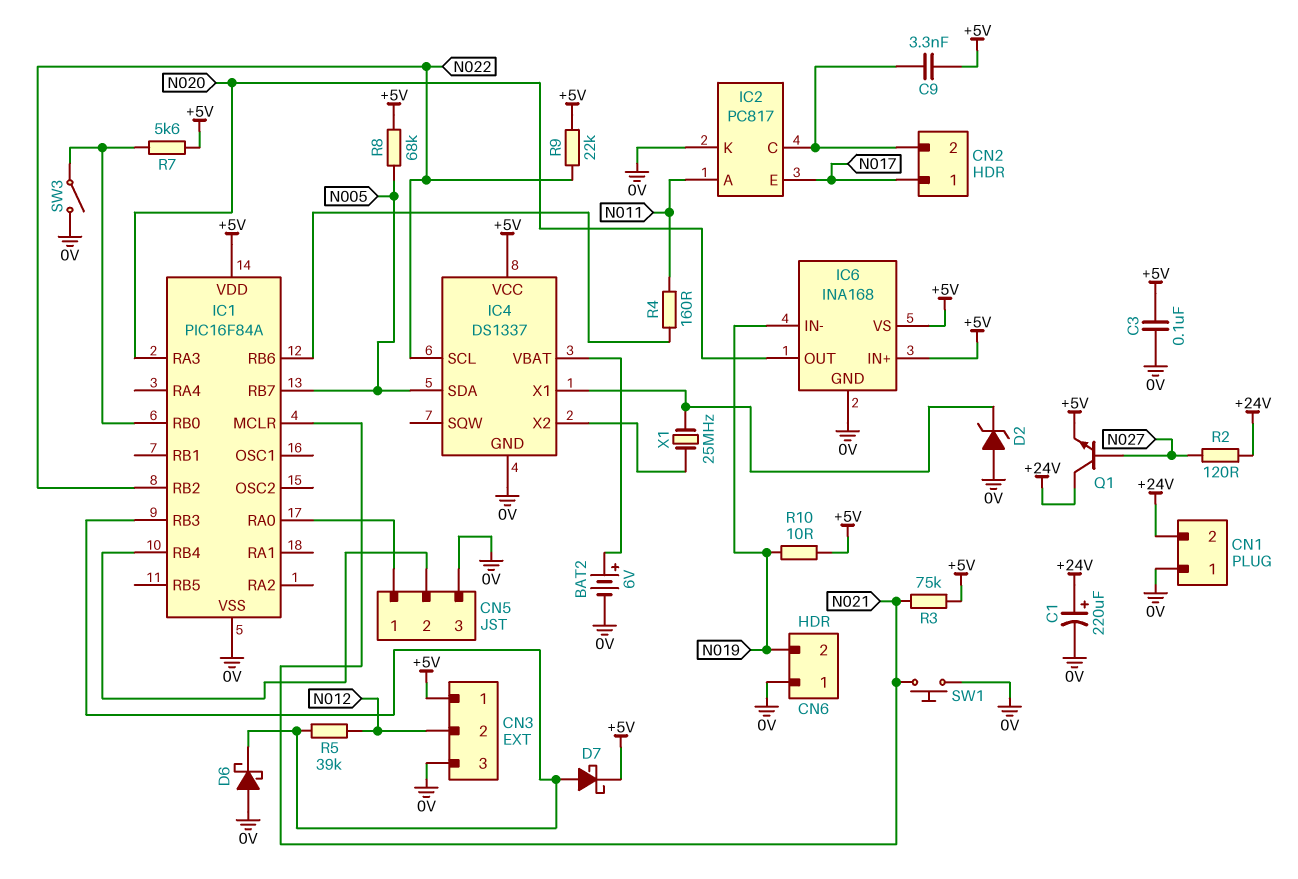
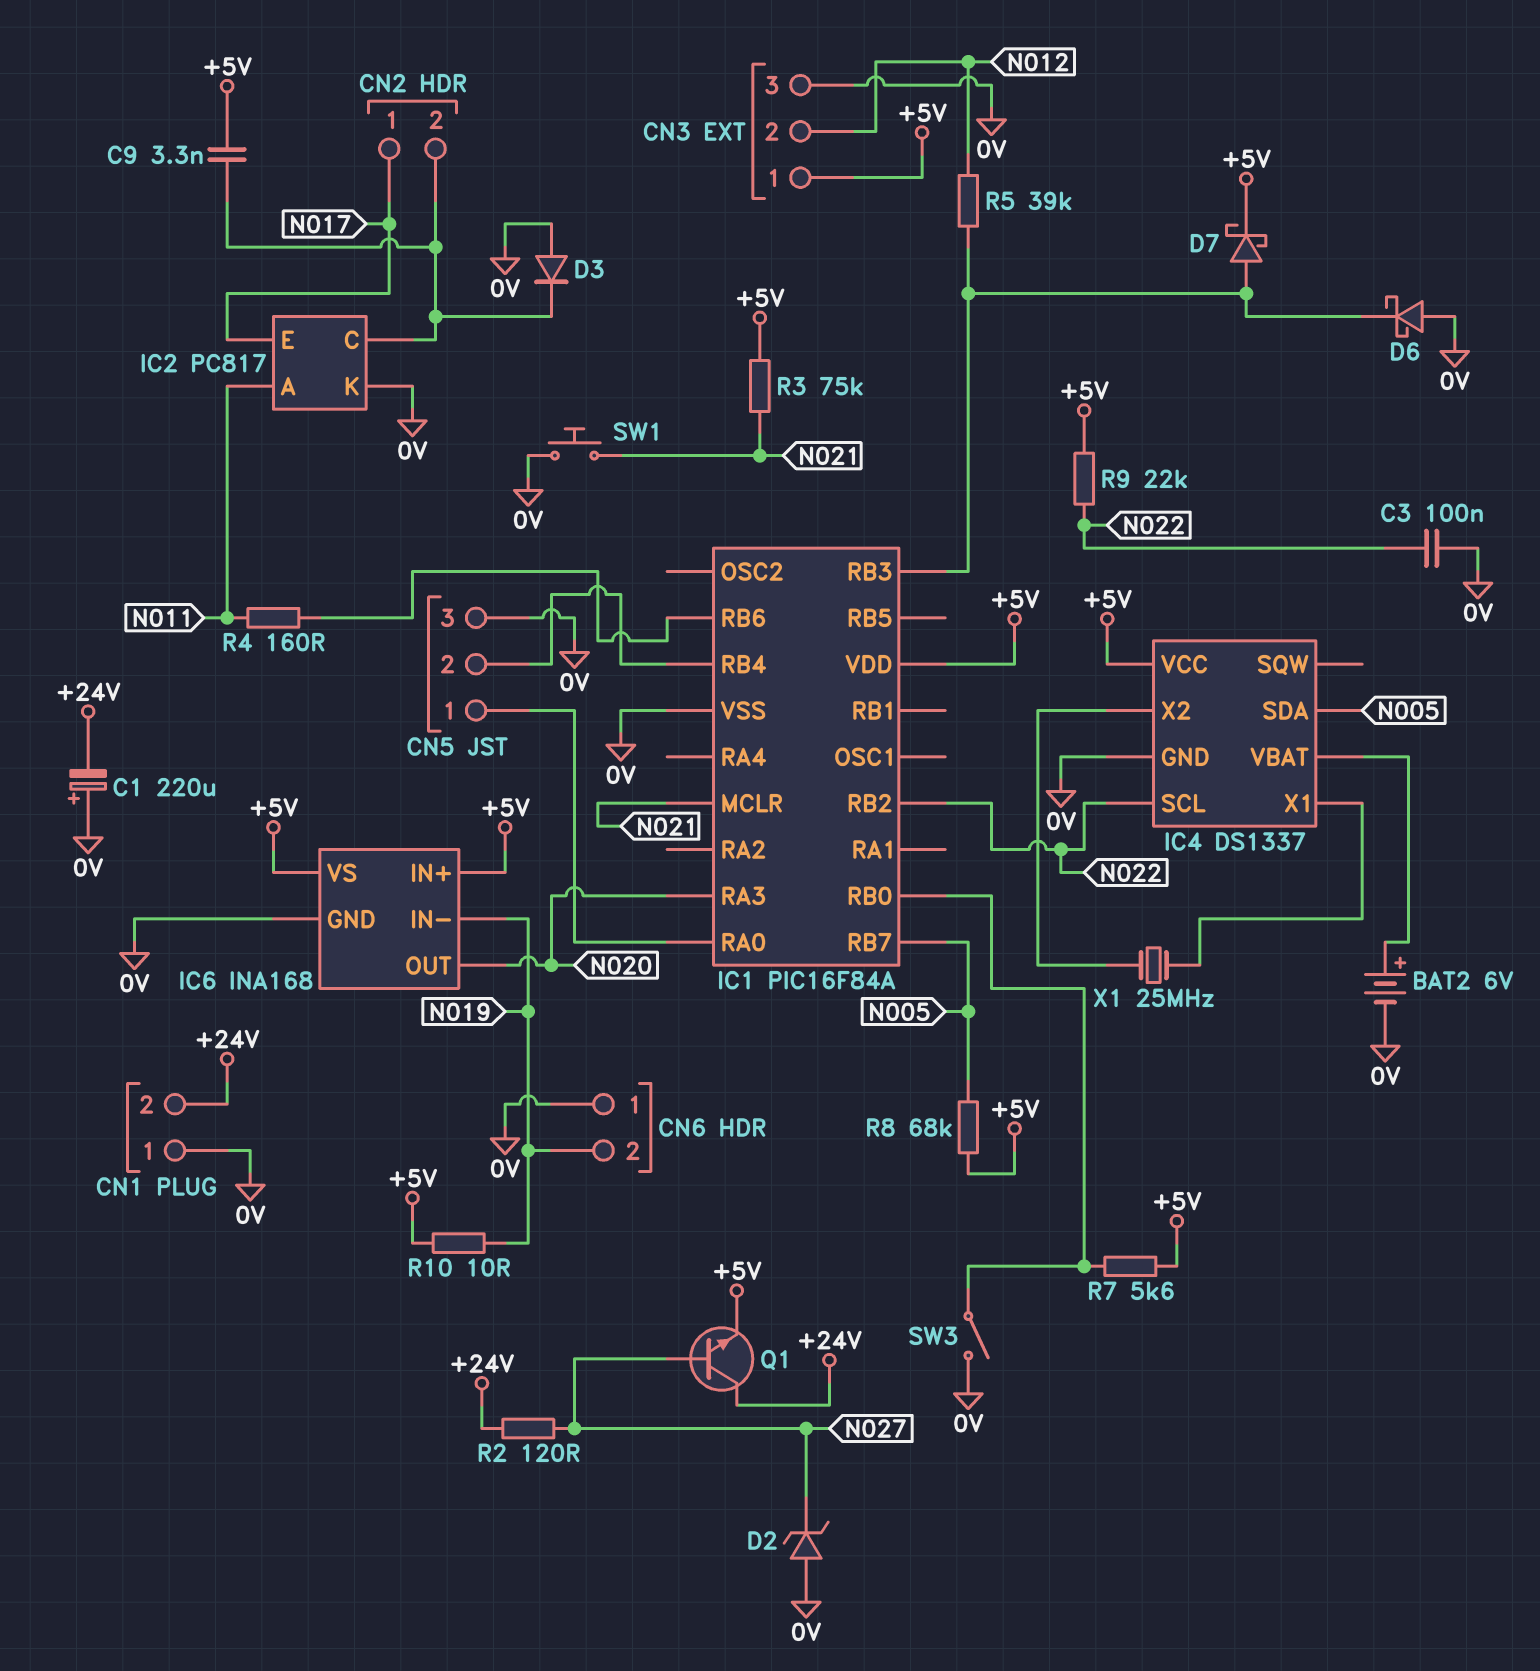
C1: 220uF (plus +24V, minus 0V) -> 220uF (plus 0V, minus +24V)
C3: 100nF (+5V, 0V) -> 100nF (0V, N022)
D2: zener (A 0V, K IC4/X1) -> zener (A 0V, K N027)
D3: none -> diode (A 0V, K CN2/2)

